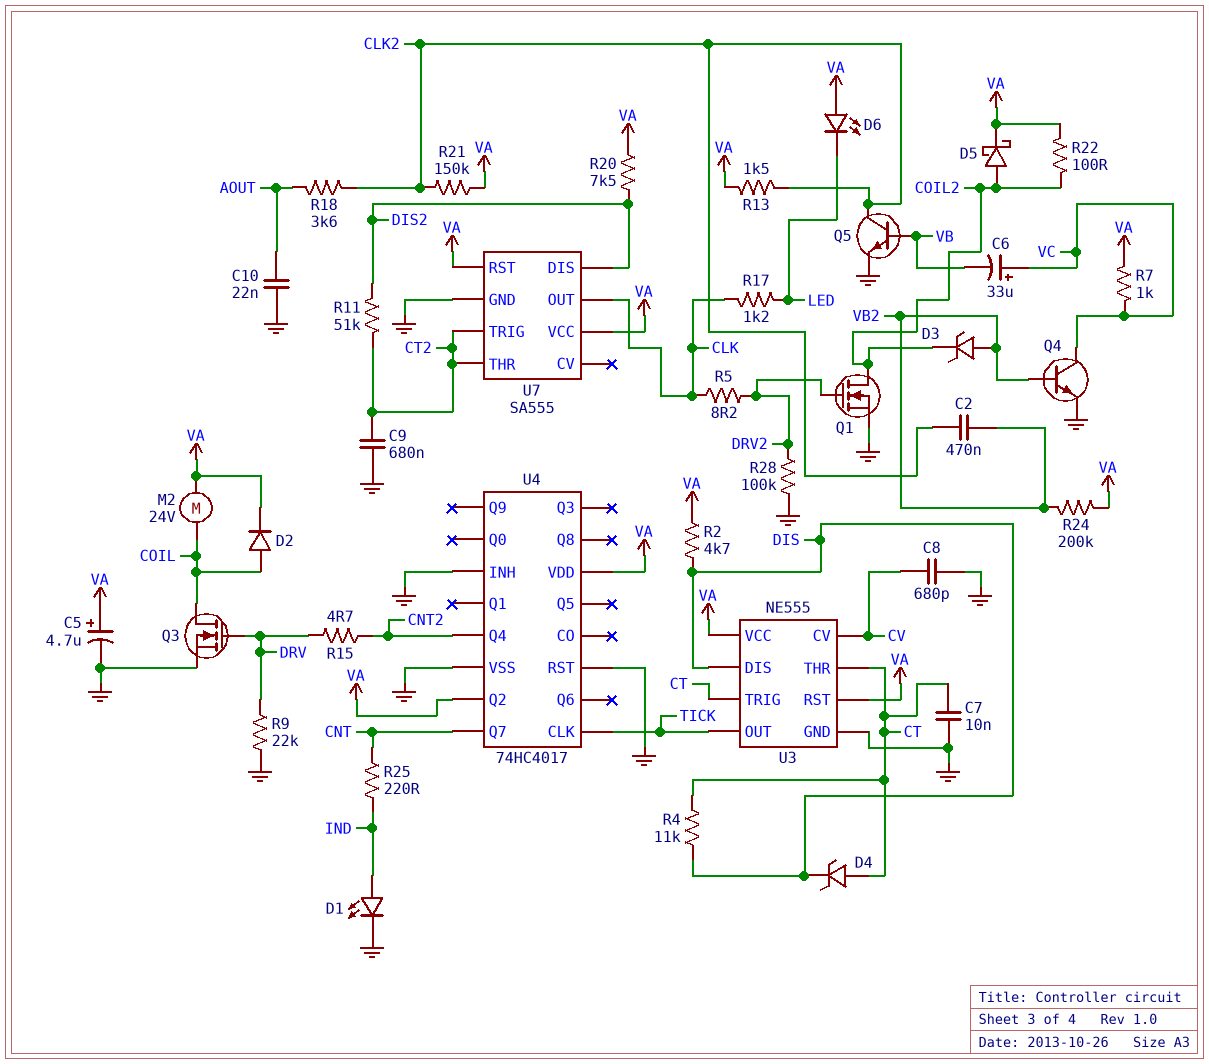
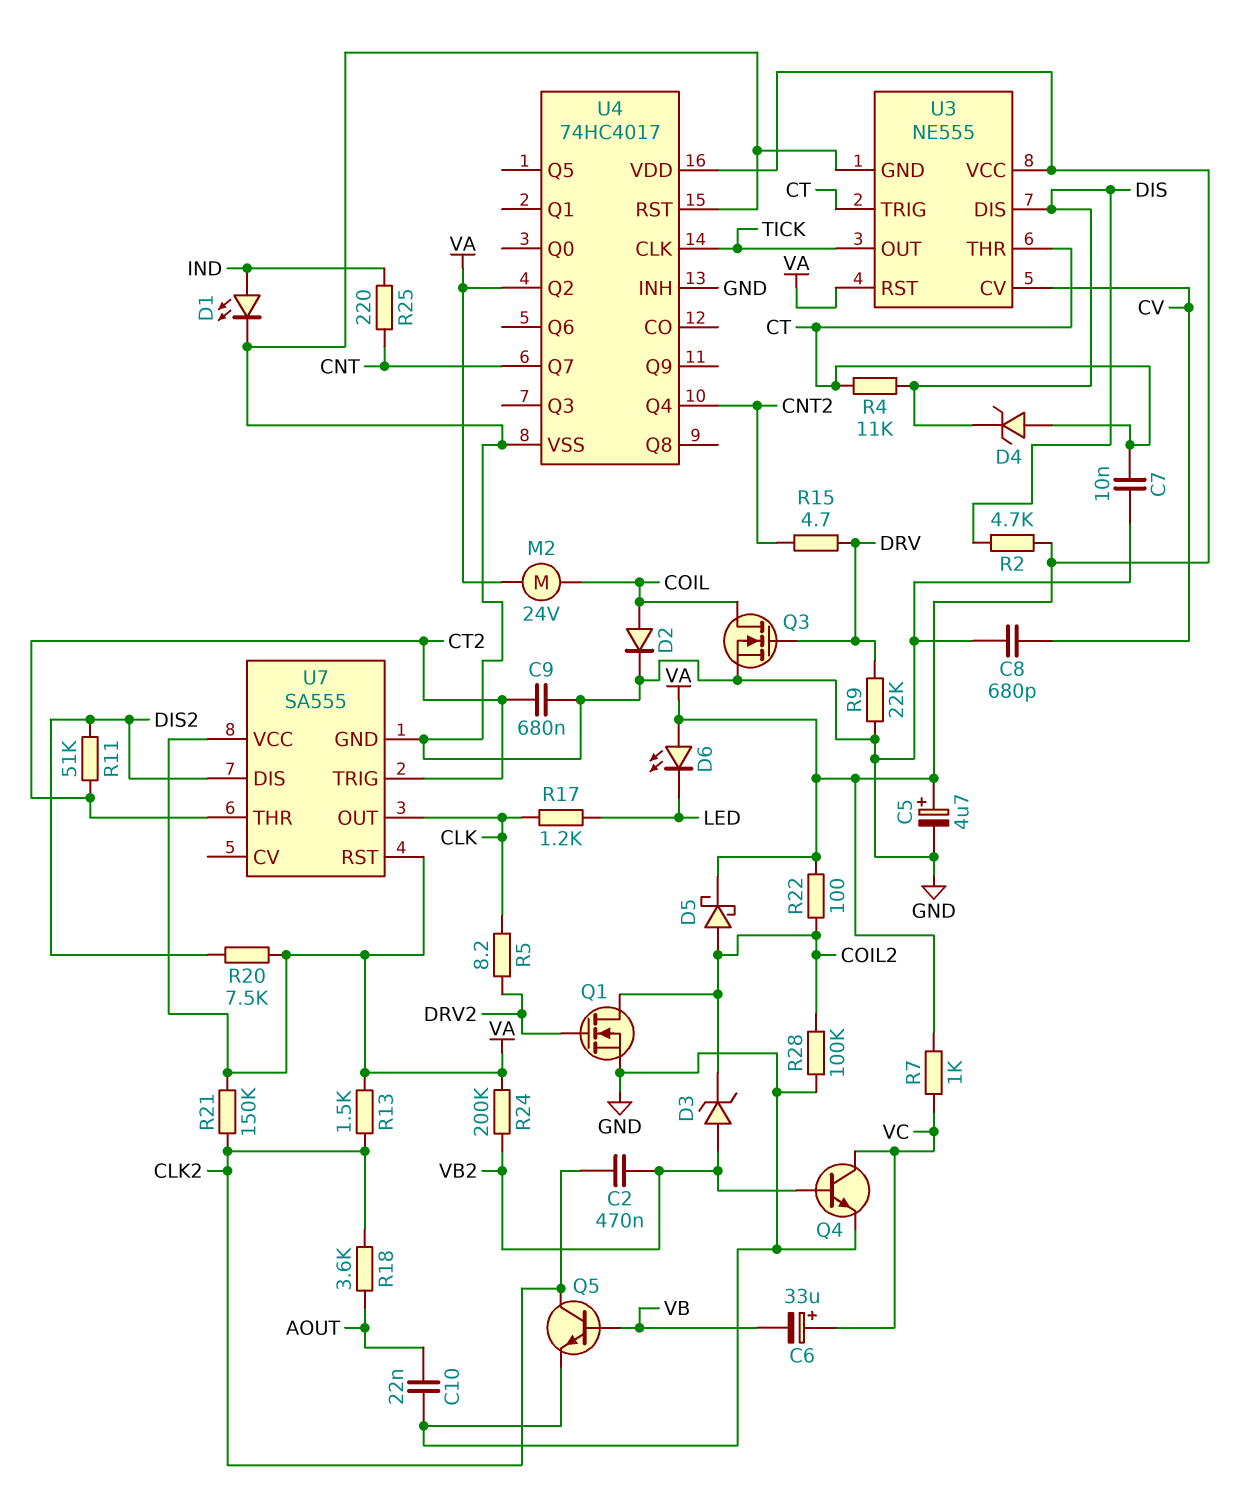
D2: diode (A COIL, K VA) -> diode (A COIL, K GND)
R28: 100k (DRV2, GND) -> 100k (COIL2, GND)

